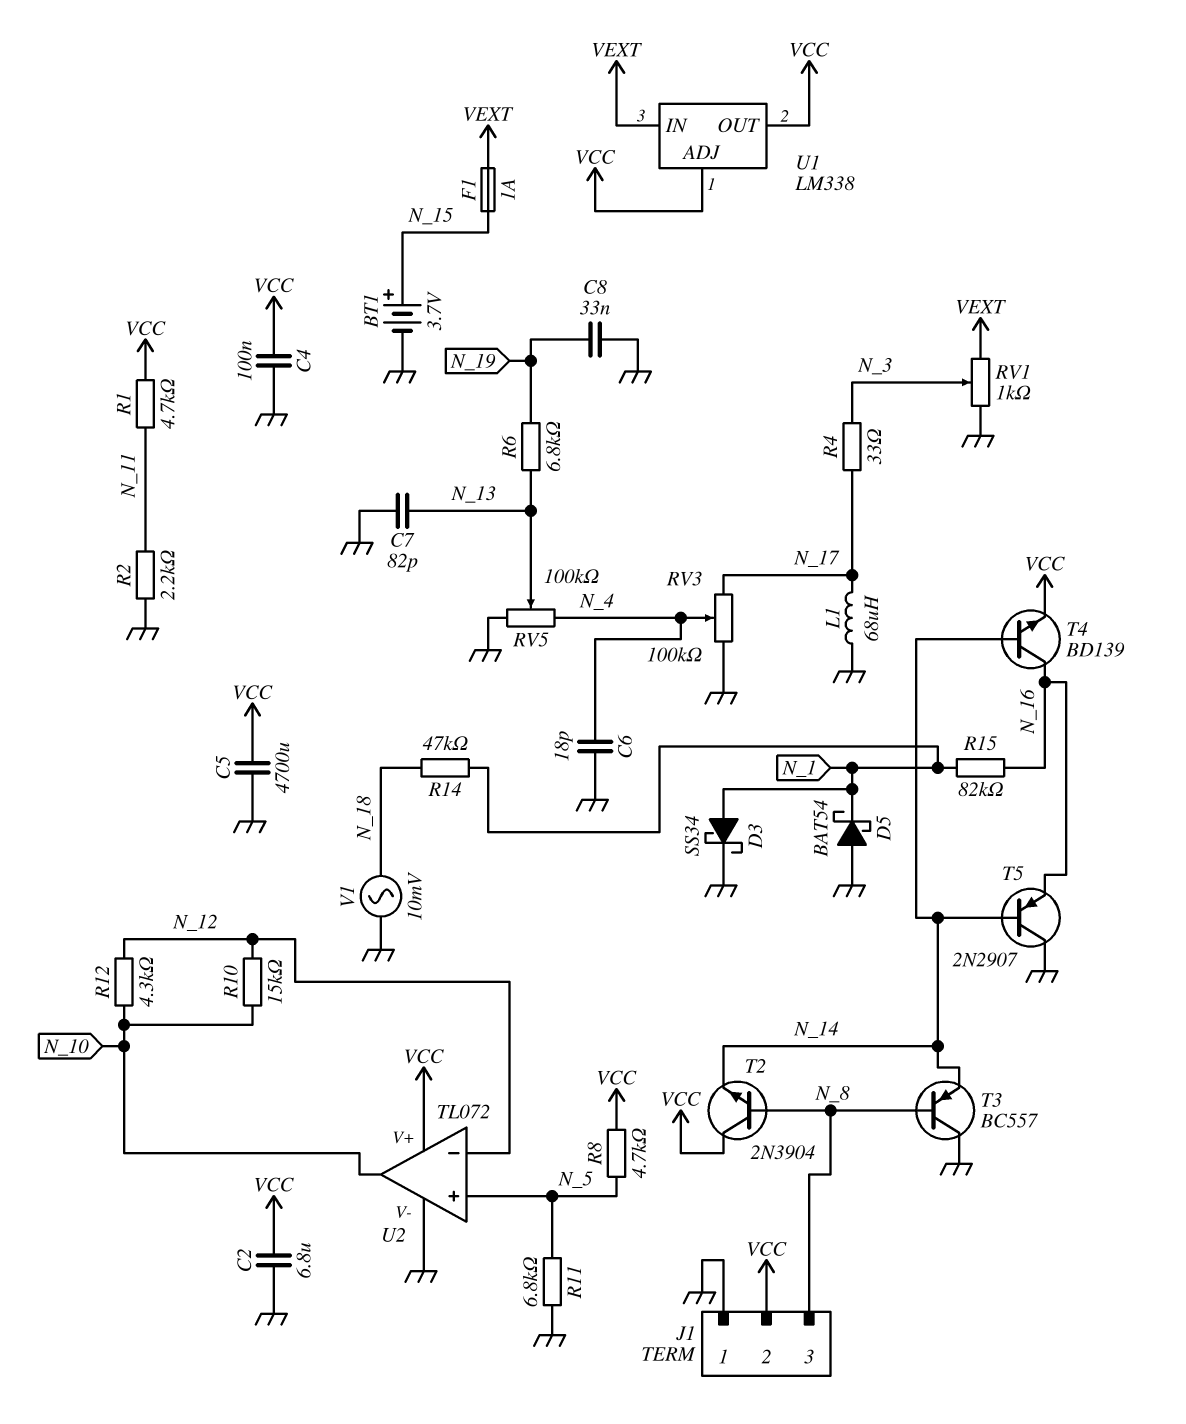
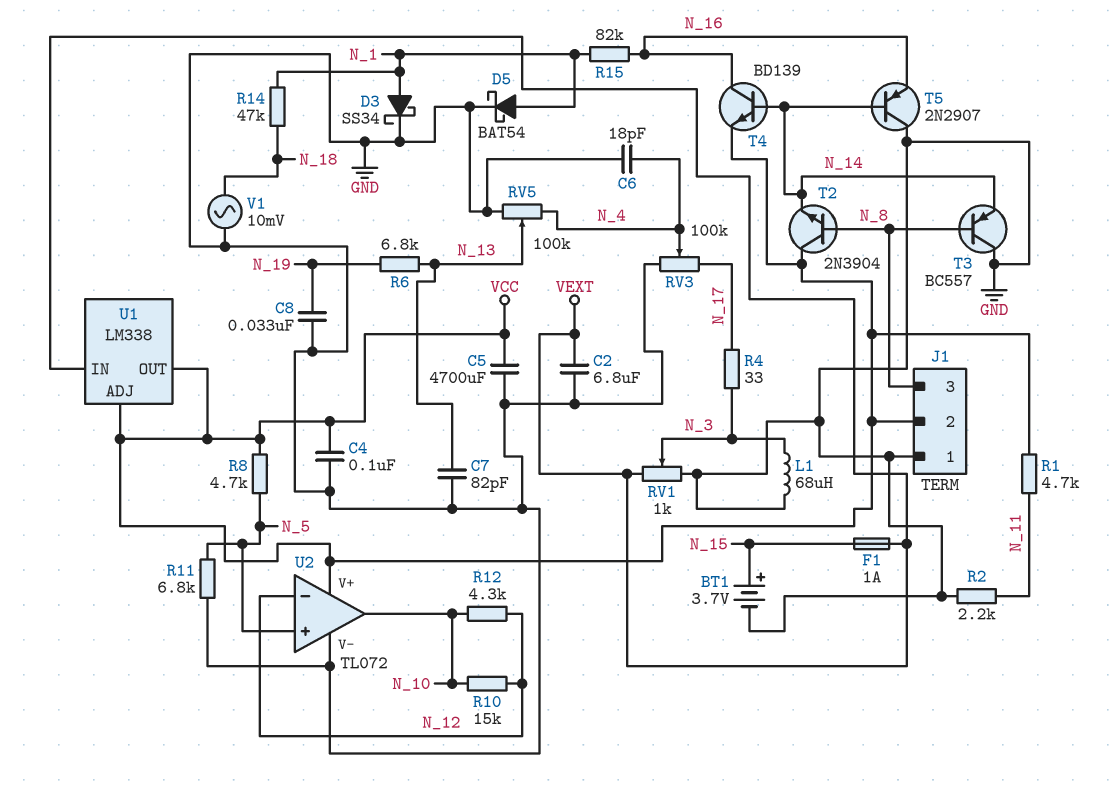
C2: 6.8uF (GND, VCC) -> 6.8uF (GND, VEXT)
D5: schottky BAT54 (A GND, K N_1) -> schottky BAT54 (A N_1, K GND)
L1: 68uH (GND, N_17) -> 68uH (GND, N_3)

